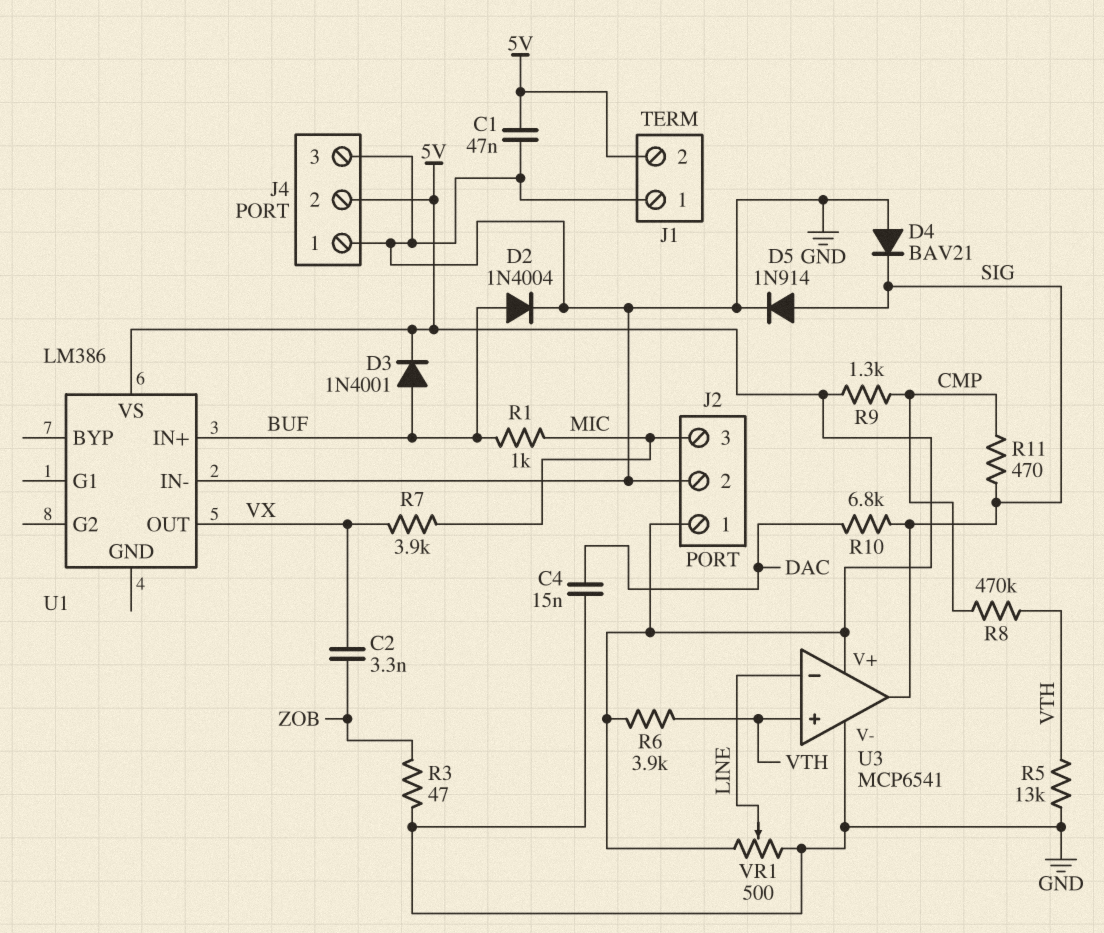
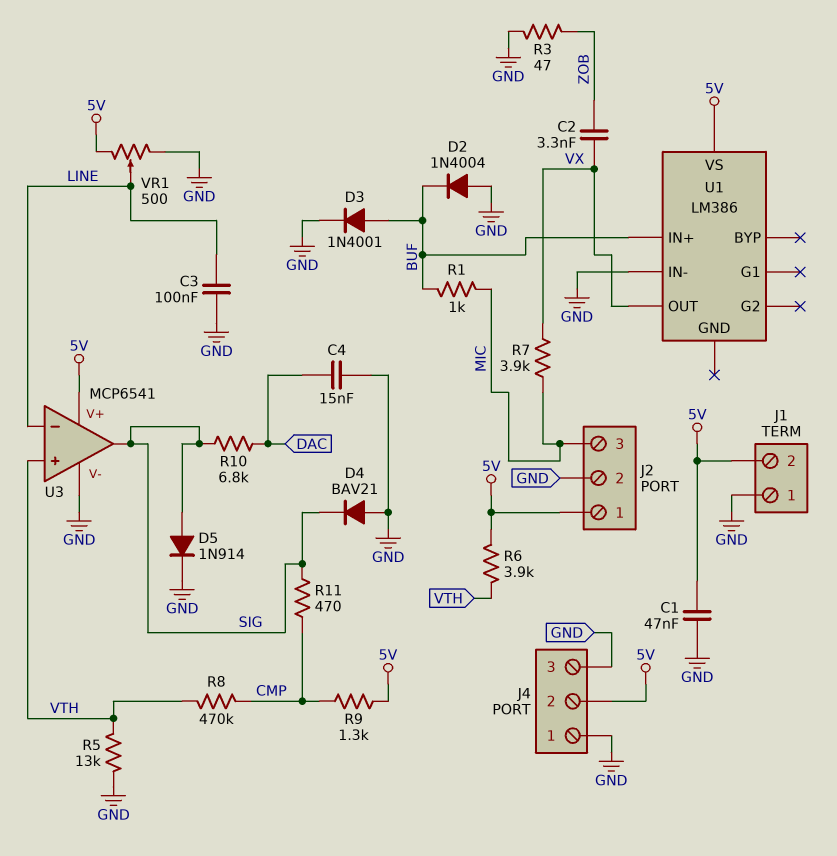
C3: none -> 100nF (GND, LINE)
D2: diode 1N4004 (A BUF, K GND) -> diode 1N4004 (A GND, K BUF)
D3: diode 1N4001 (A BUF, K 5V) -> diode 1N4001 (A BUF, K GND)

